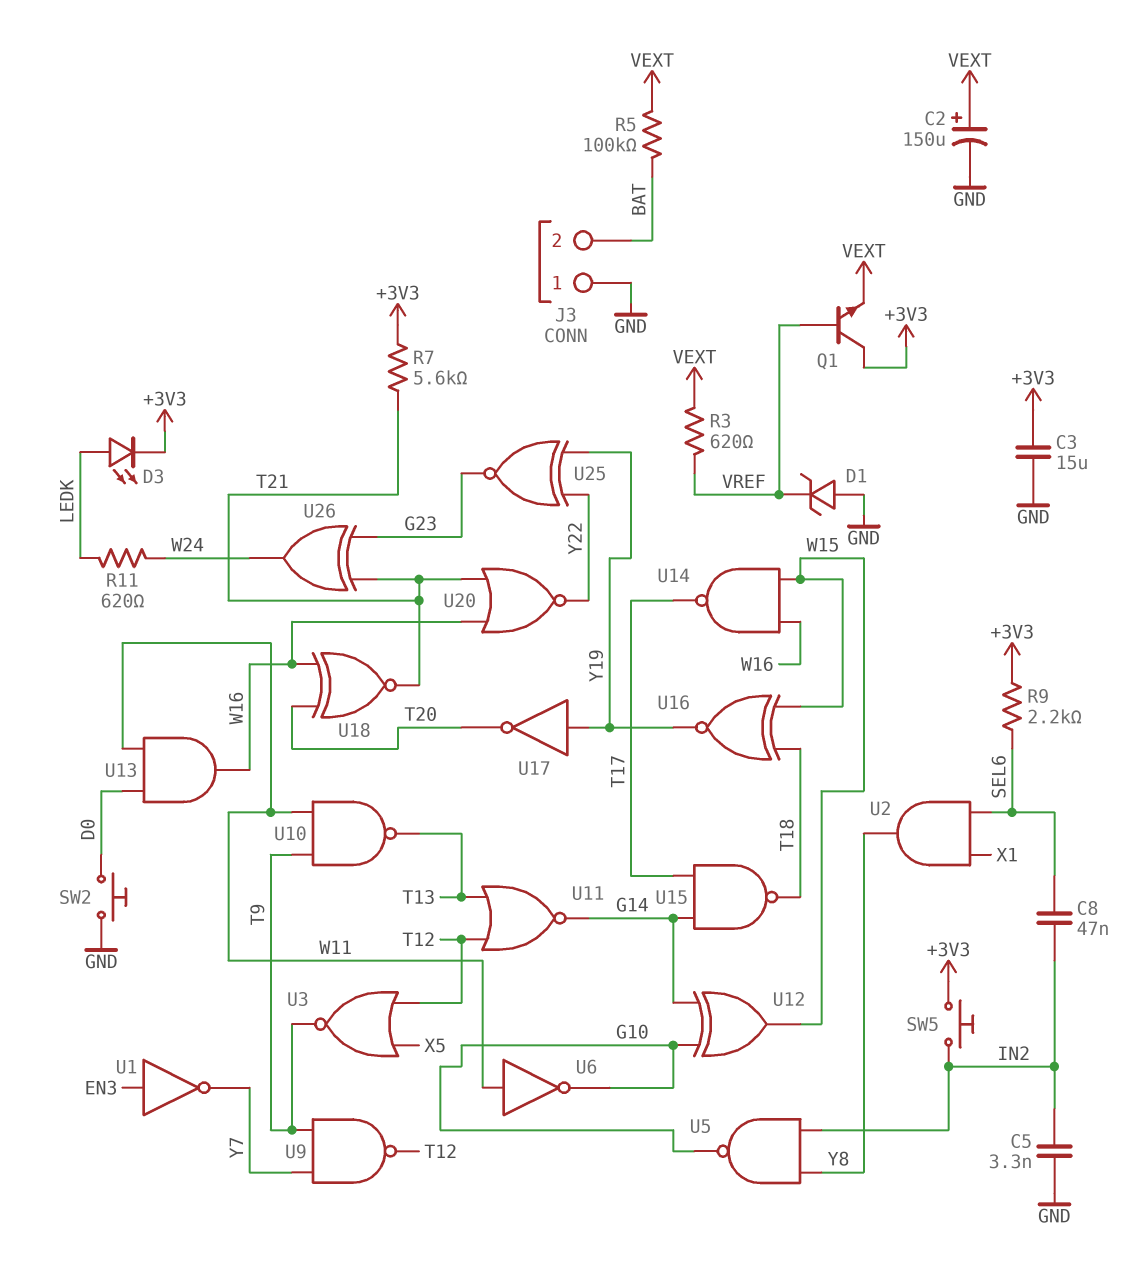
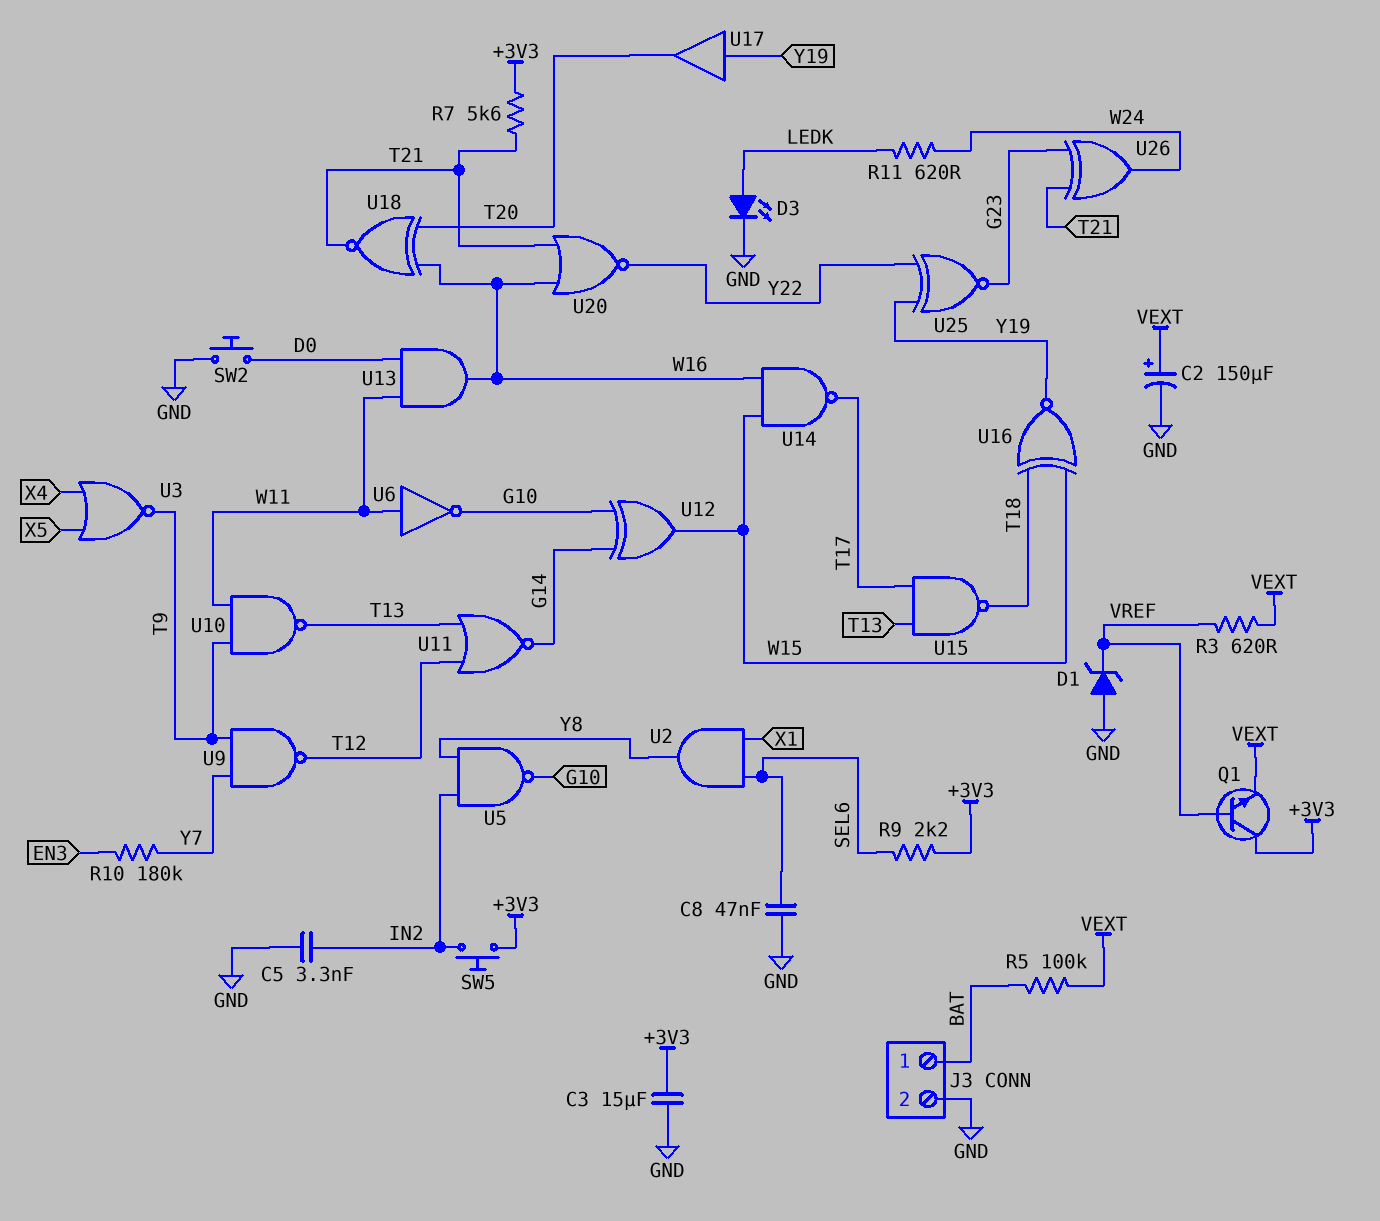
C8: 47nF (IN2, SEL6) -> 47nF (GND, SEL6)
D3: LED (A LEDK, K +3V3) -> LED (A LEDK, K GND)
J3 pin 1: GND -> BAT
J3 pin 2: BAT -> GND
R10: none -> 180k (EN3, Y7)
U1: NOT (in EN3, out Y7) -> none
U3: NOR (in T12, in X5, out T9) -> NOR (in X4, in X5, out T9)
U15: NAND (in G14, in T17, out T18) -> NAND (in T13, in T17, out T18)
U17: NOT (in Y19, out T20) -> buffer (in Y19, out T20)

